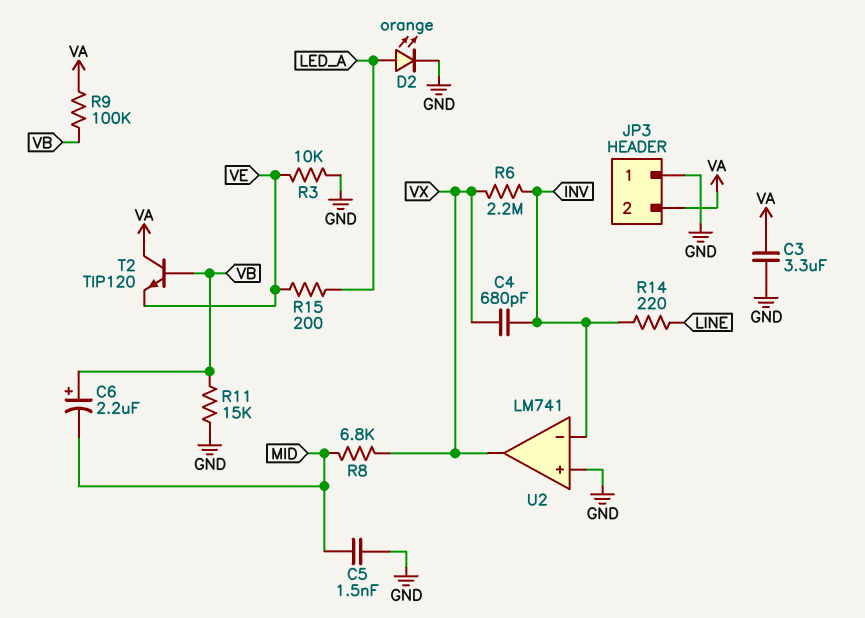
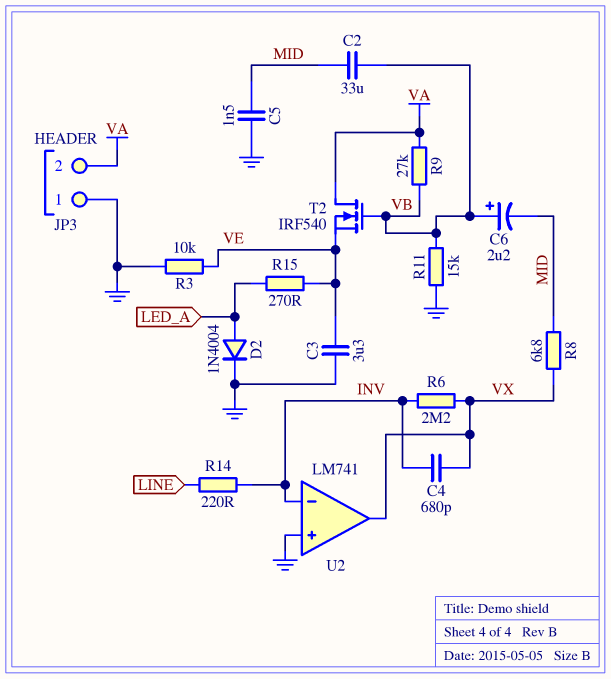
C2: none -> 33uF (MID, VB)
C3: 3.3uF (GND, VA) -> 3.3uF (GND, VE)
D2: LED orange (A LED_A, K GND) -> diode 1N4004 (A LED_A, K GND)
R9: 100k (VA, VB) -> 27k (VA, VB)
R15: 200 (LED_A, VE) -> 270 (LED_A, VE)
T2: NPN TIP120 (B VB, C VA, E VE) -> NMOS IRF540 (G VB, D VA, S VE)

